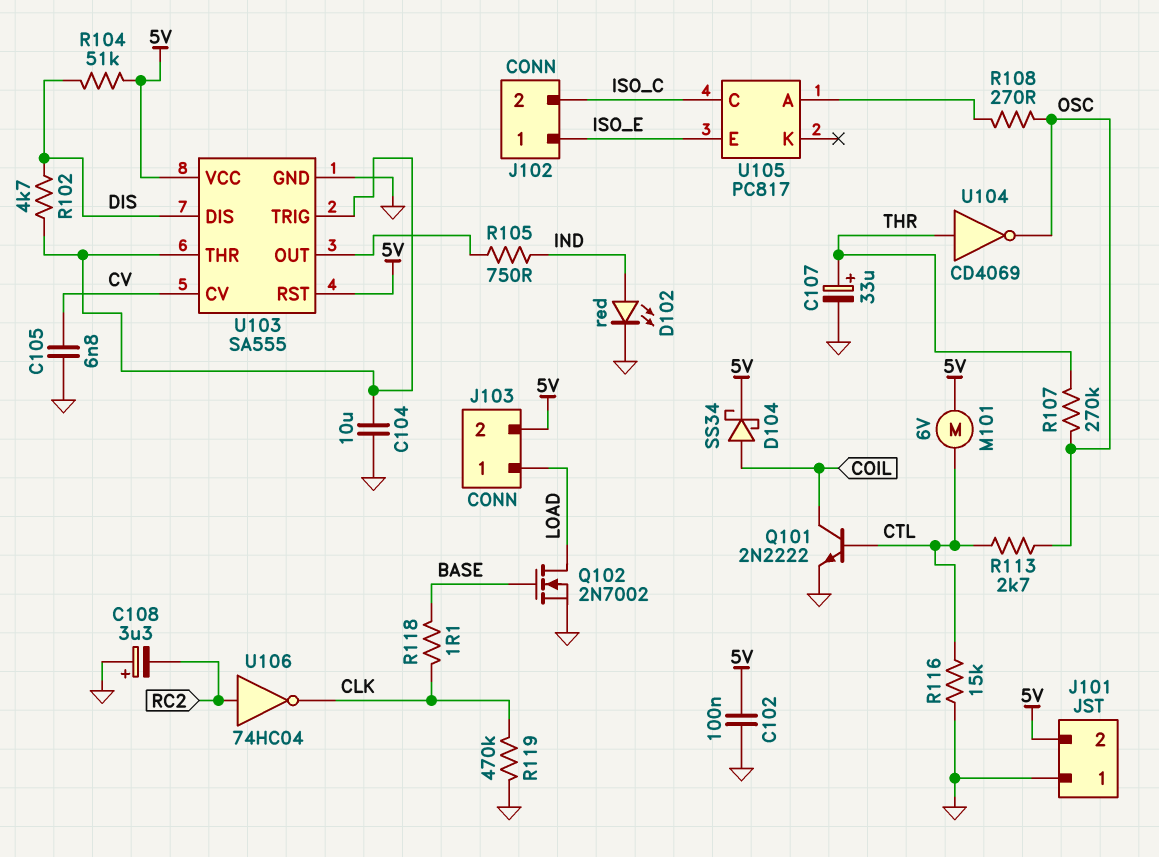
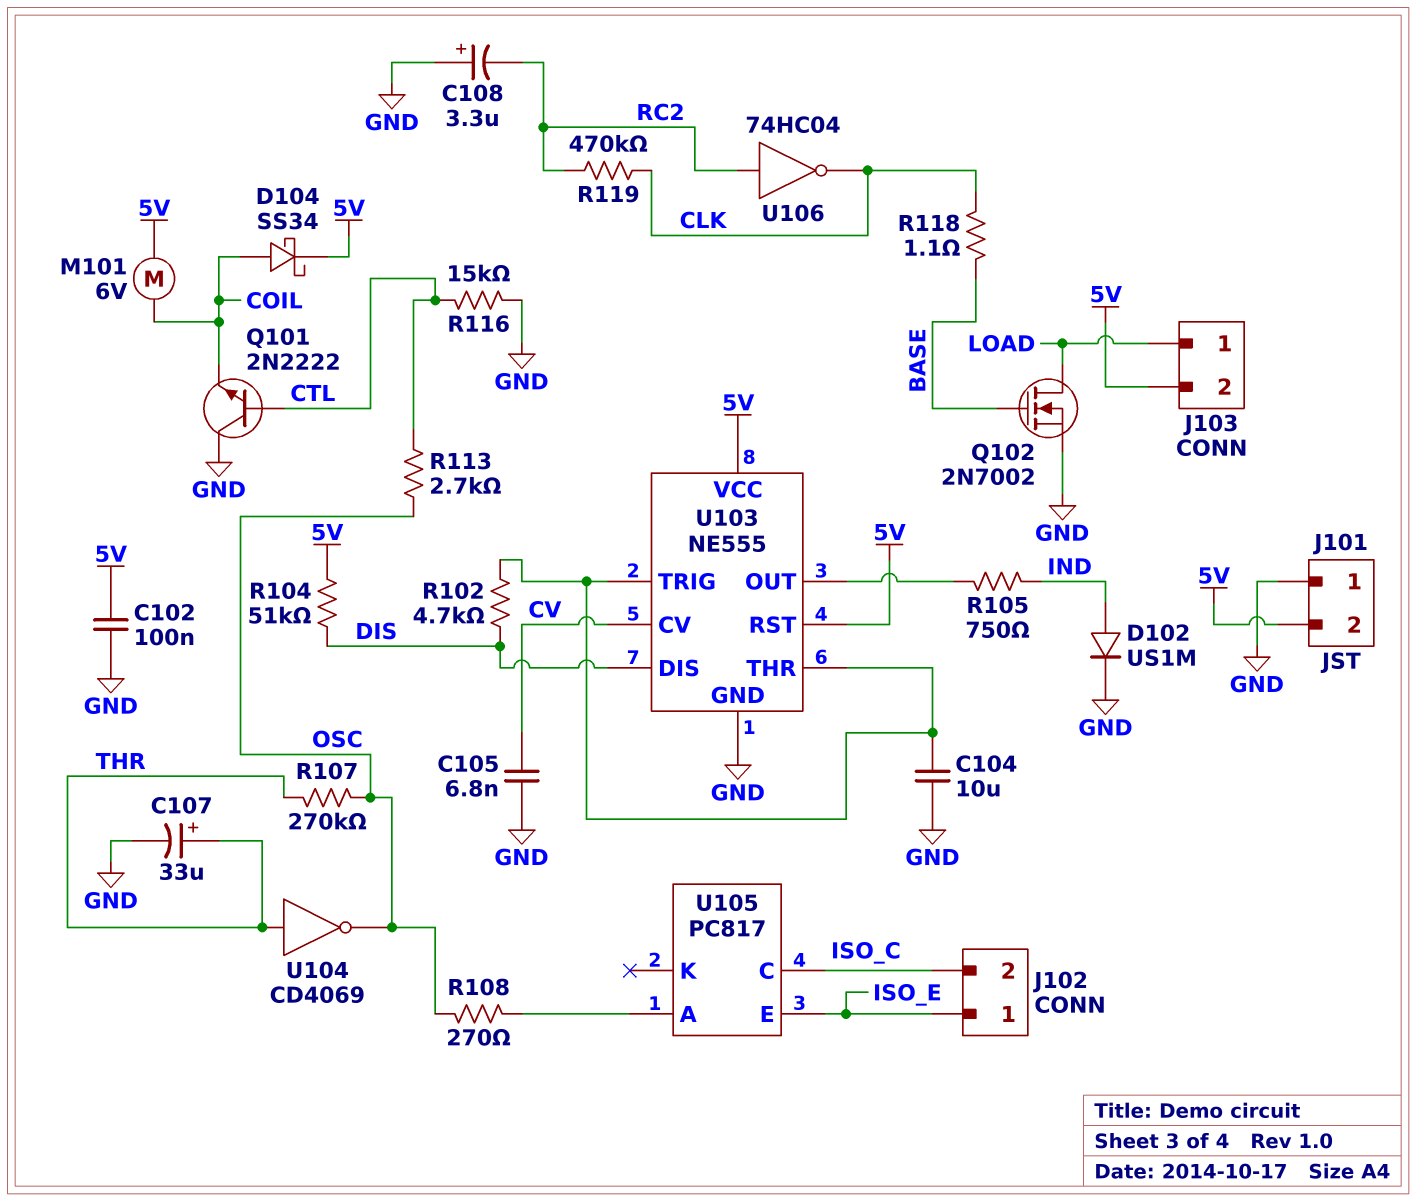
D102: LED red (A IND, K GND) -> diode US1M (A IND, K GND)
M101: motor 6V (5V, CTL) -> motor 6V (5V, COIL)
Q101: NPN 2N2222 (B CTL, C COIL, E GND) -> NPN 2N2222 (B CTL, C GND, E COIL)
R119: 470k (CLK, GND) -> 470k (CLK, RC2)
U103: SA555 -> NE555

